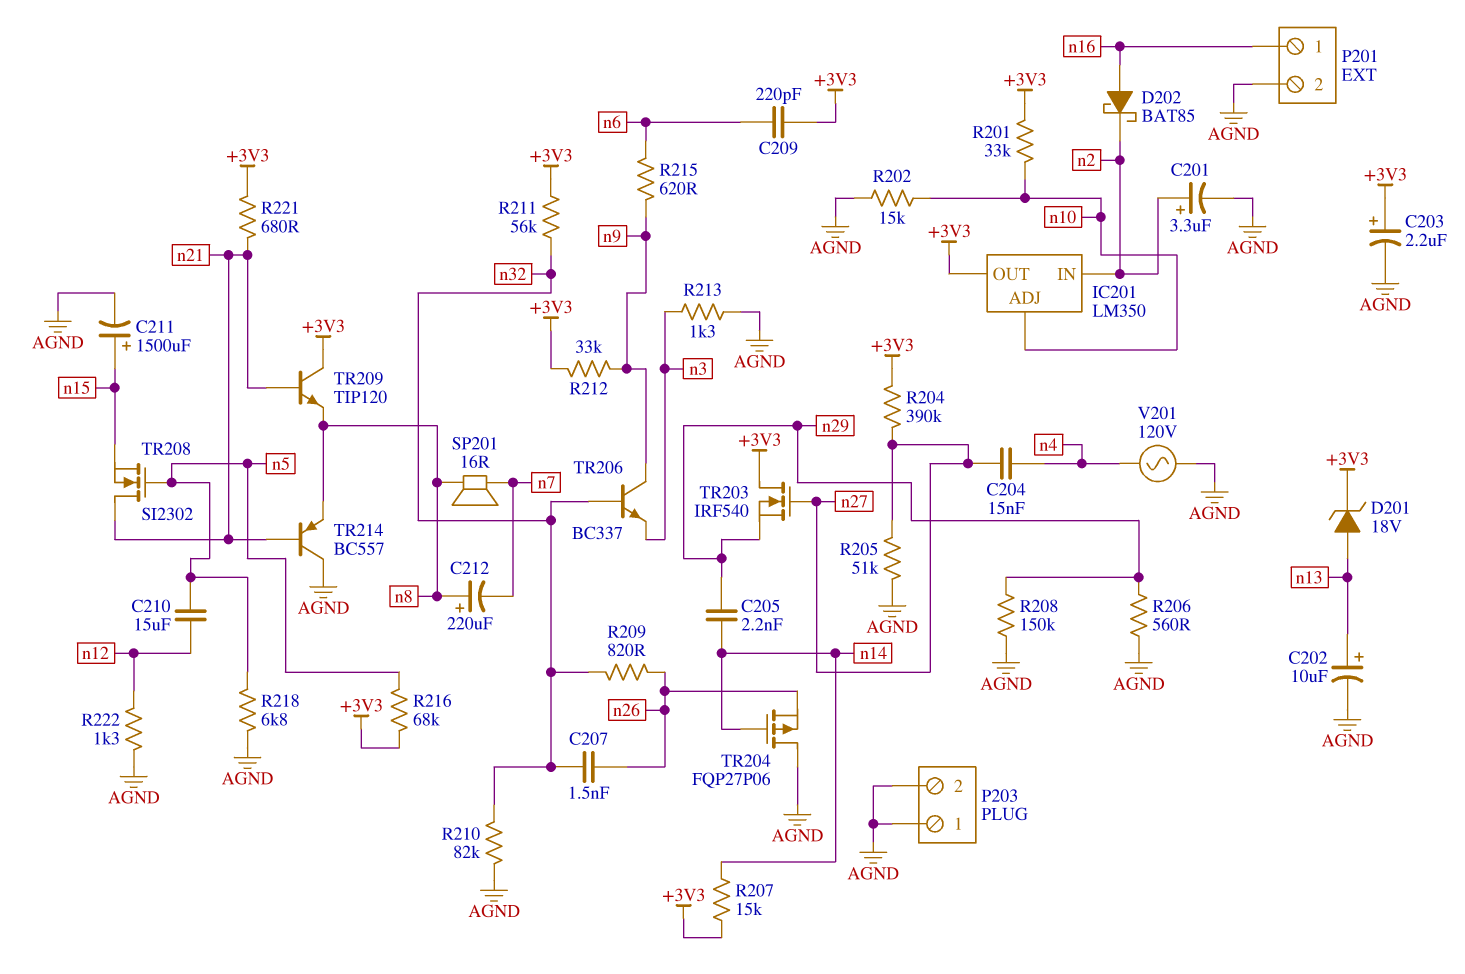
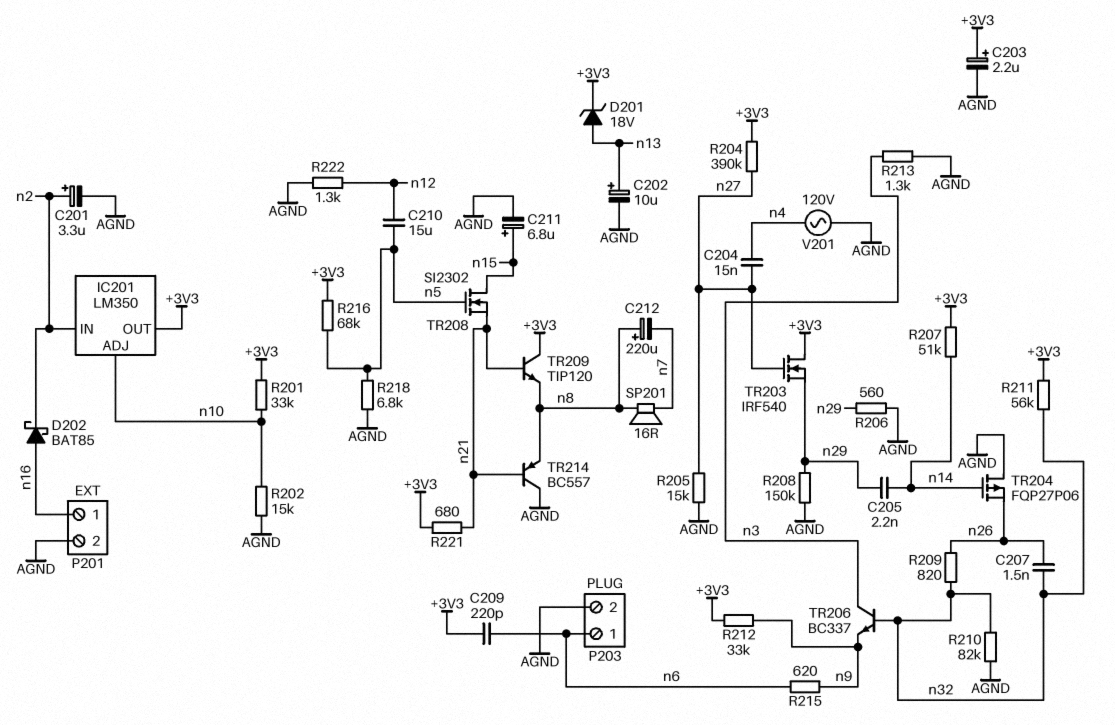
C211: 1500uF (plus n15, minus AGND) -> 6.8uF (plus n15, minus AGND)
P203 pin 1: AGND -> n6
R205: 51k (AGND, n27) -> 15k (AGND, n27)
R207: 15k (+3V3, n14) -> 51k (+3V3, n14)
TR206: NPN BC337 (B n32, C n9, E n3) -> NPN BC337 (B n32, C n3, E n9)
TR208: NMOS SI2302 (G n5, D n21, S n15) -> NMOS SI2302 (G n5, D n15, S n21)

